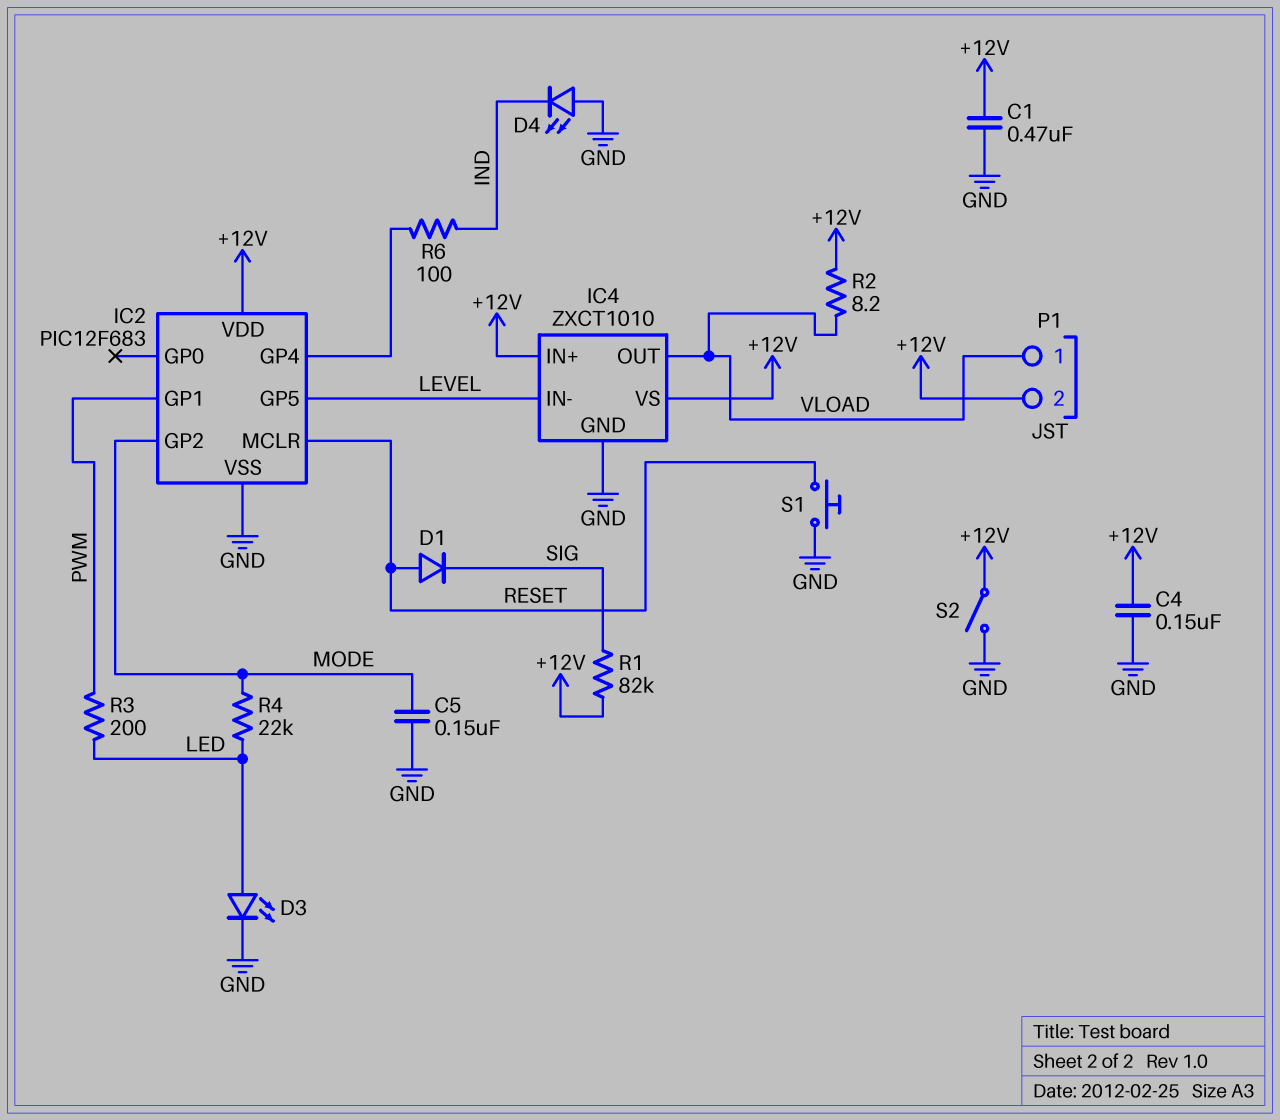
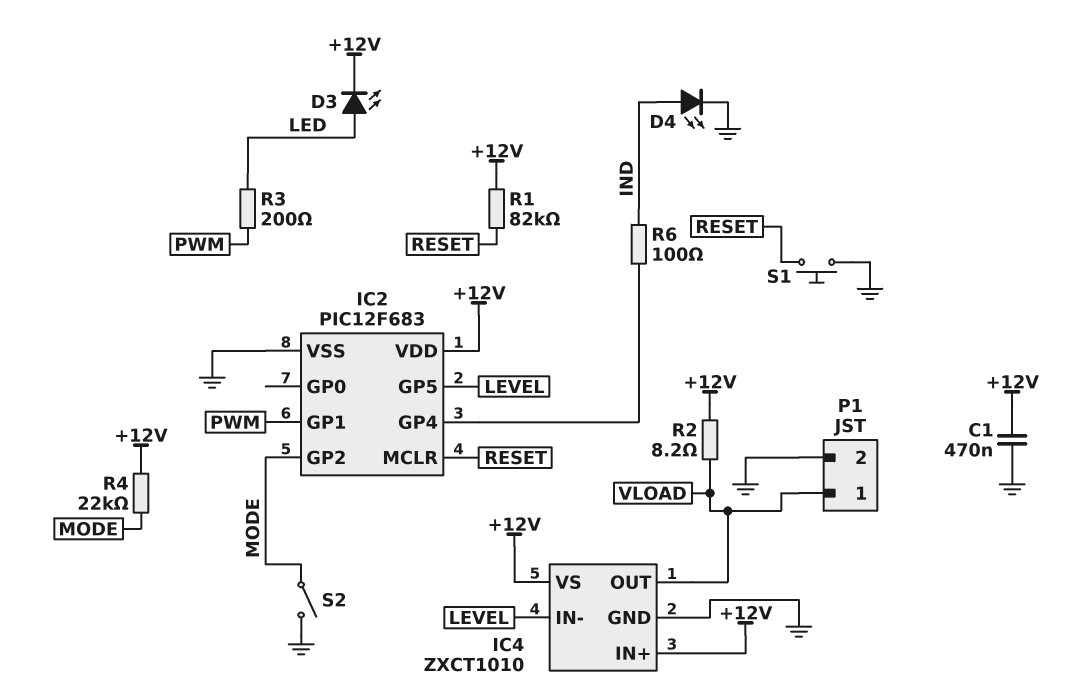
C4: 150nF (+12V, GND) -> none
C5: 150nF (GND, MODE) -> none
D1: diode (A RESET, K SIG) -> none
D3: LED (A LED, K GND) -> LED (A LED, K +12V)
D4: LED (A GND, K IND) -> LED (A IND, K GND)
P1 pin 2: +12V -> GND
R1: 82k (+12V, SIG) -> 82k (+12V, RESET)
R4: 22k (LED, MODE) -> 22k (+12V, MODE)
S2: switch (+12V, GND) -> switch (GND, MODE)

